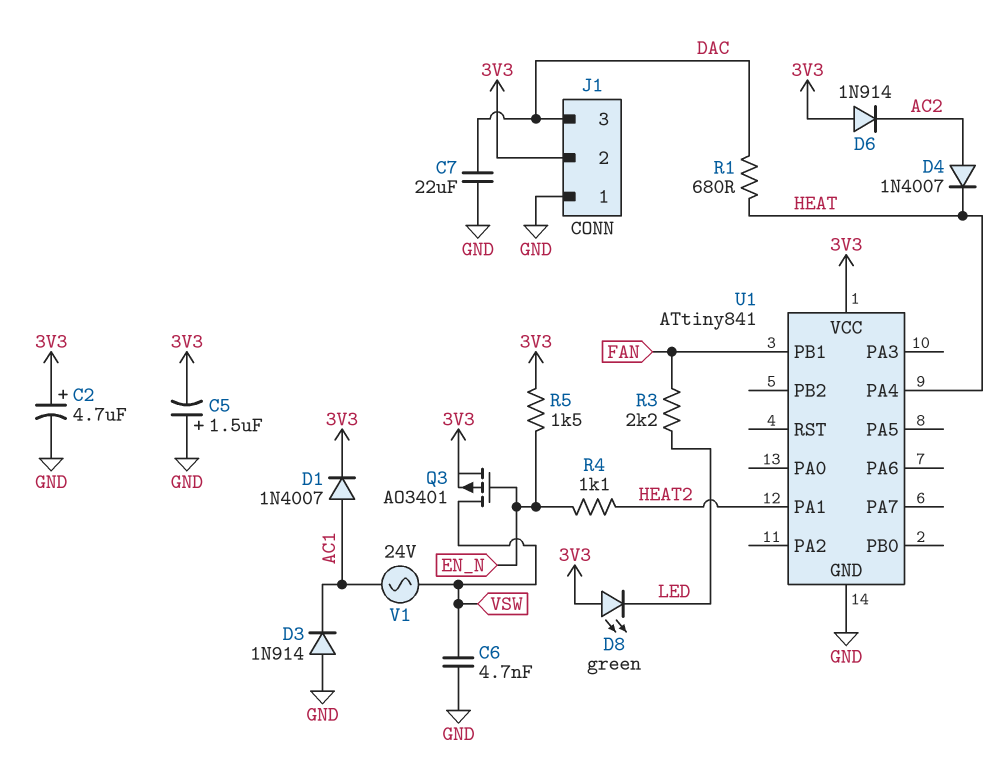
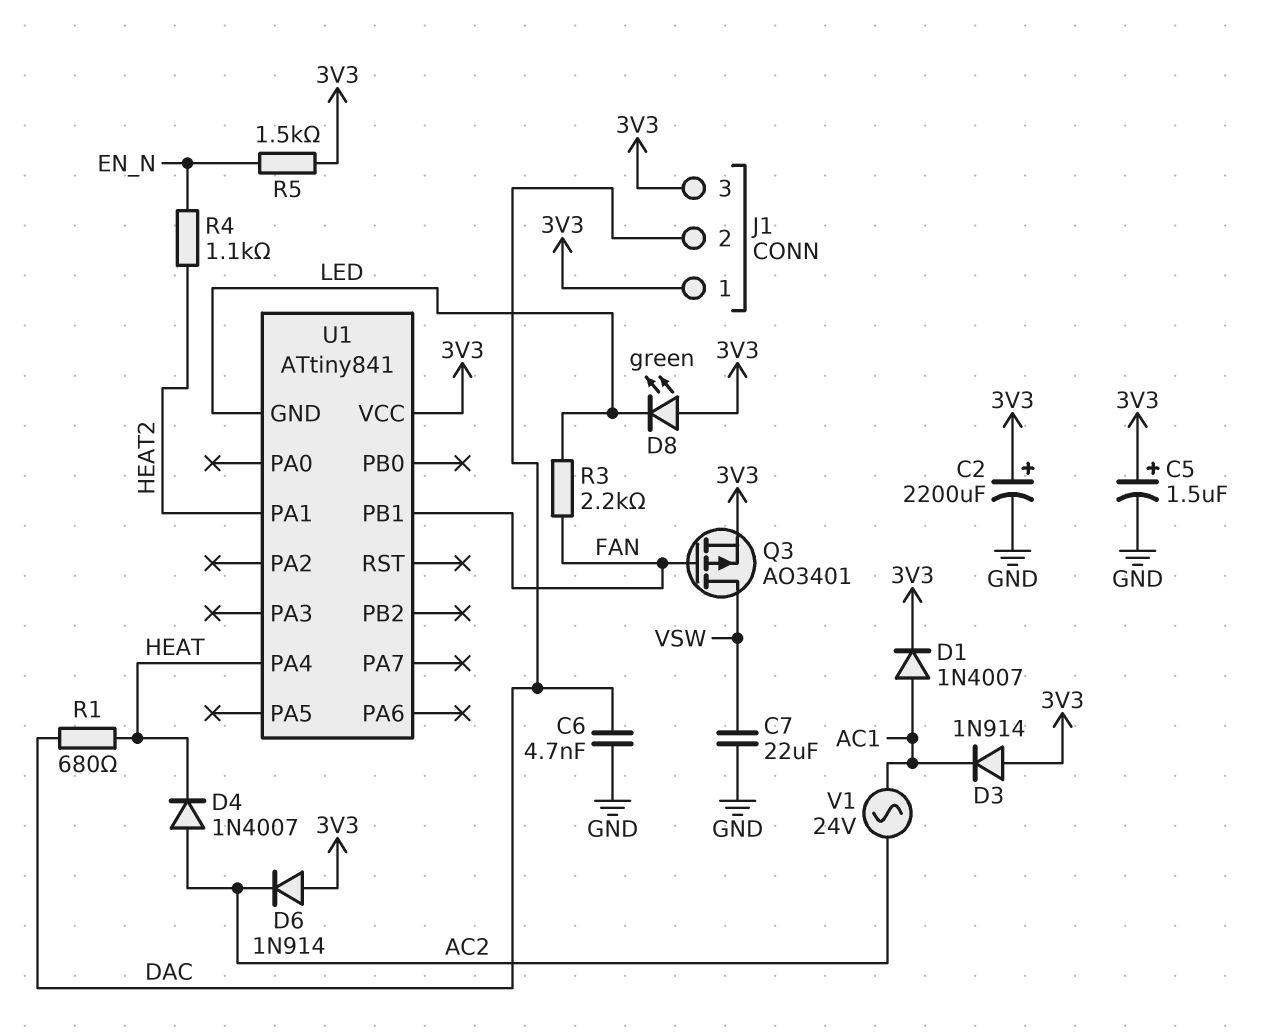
C2: 4.7uF (plus 3V3, minus GND) -> 2200uF (plus 3V3, minus GND)
C5: 1.5uF (plus GND, minus 3V3) -> 1.5uF (plus 3V3, minus GND)
C6: 4.7nF (GND, VSW) -> 4.7nF (DAC, GND)
C7: 22uF (DAC, GND) -> 22uF (GND, VSW)
D3: diode 1N914 (A GND, K AC1) -> diode 1N914 (A 3V3, K AC1)
J1 pin 1: GND -> 3V3
J1 pin 2: 3V3 -> DAC
J1 pin 3: DAC -> 3V3
Q3: PMOS AO3401 (G EN_N, D VSW, S 3V3) -> PMOS AO3401 (G FAN, D VSW, S 3V3)
U1 pin GND: GND -> LED
V1: AC 24V (AC1, VSW) -> AC 24V (AC1, AC2)

